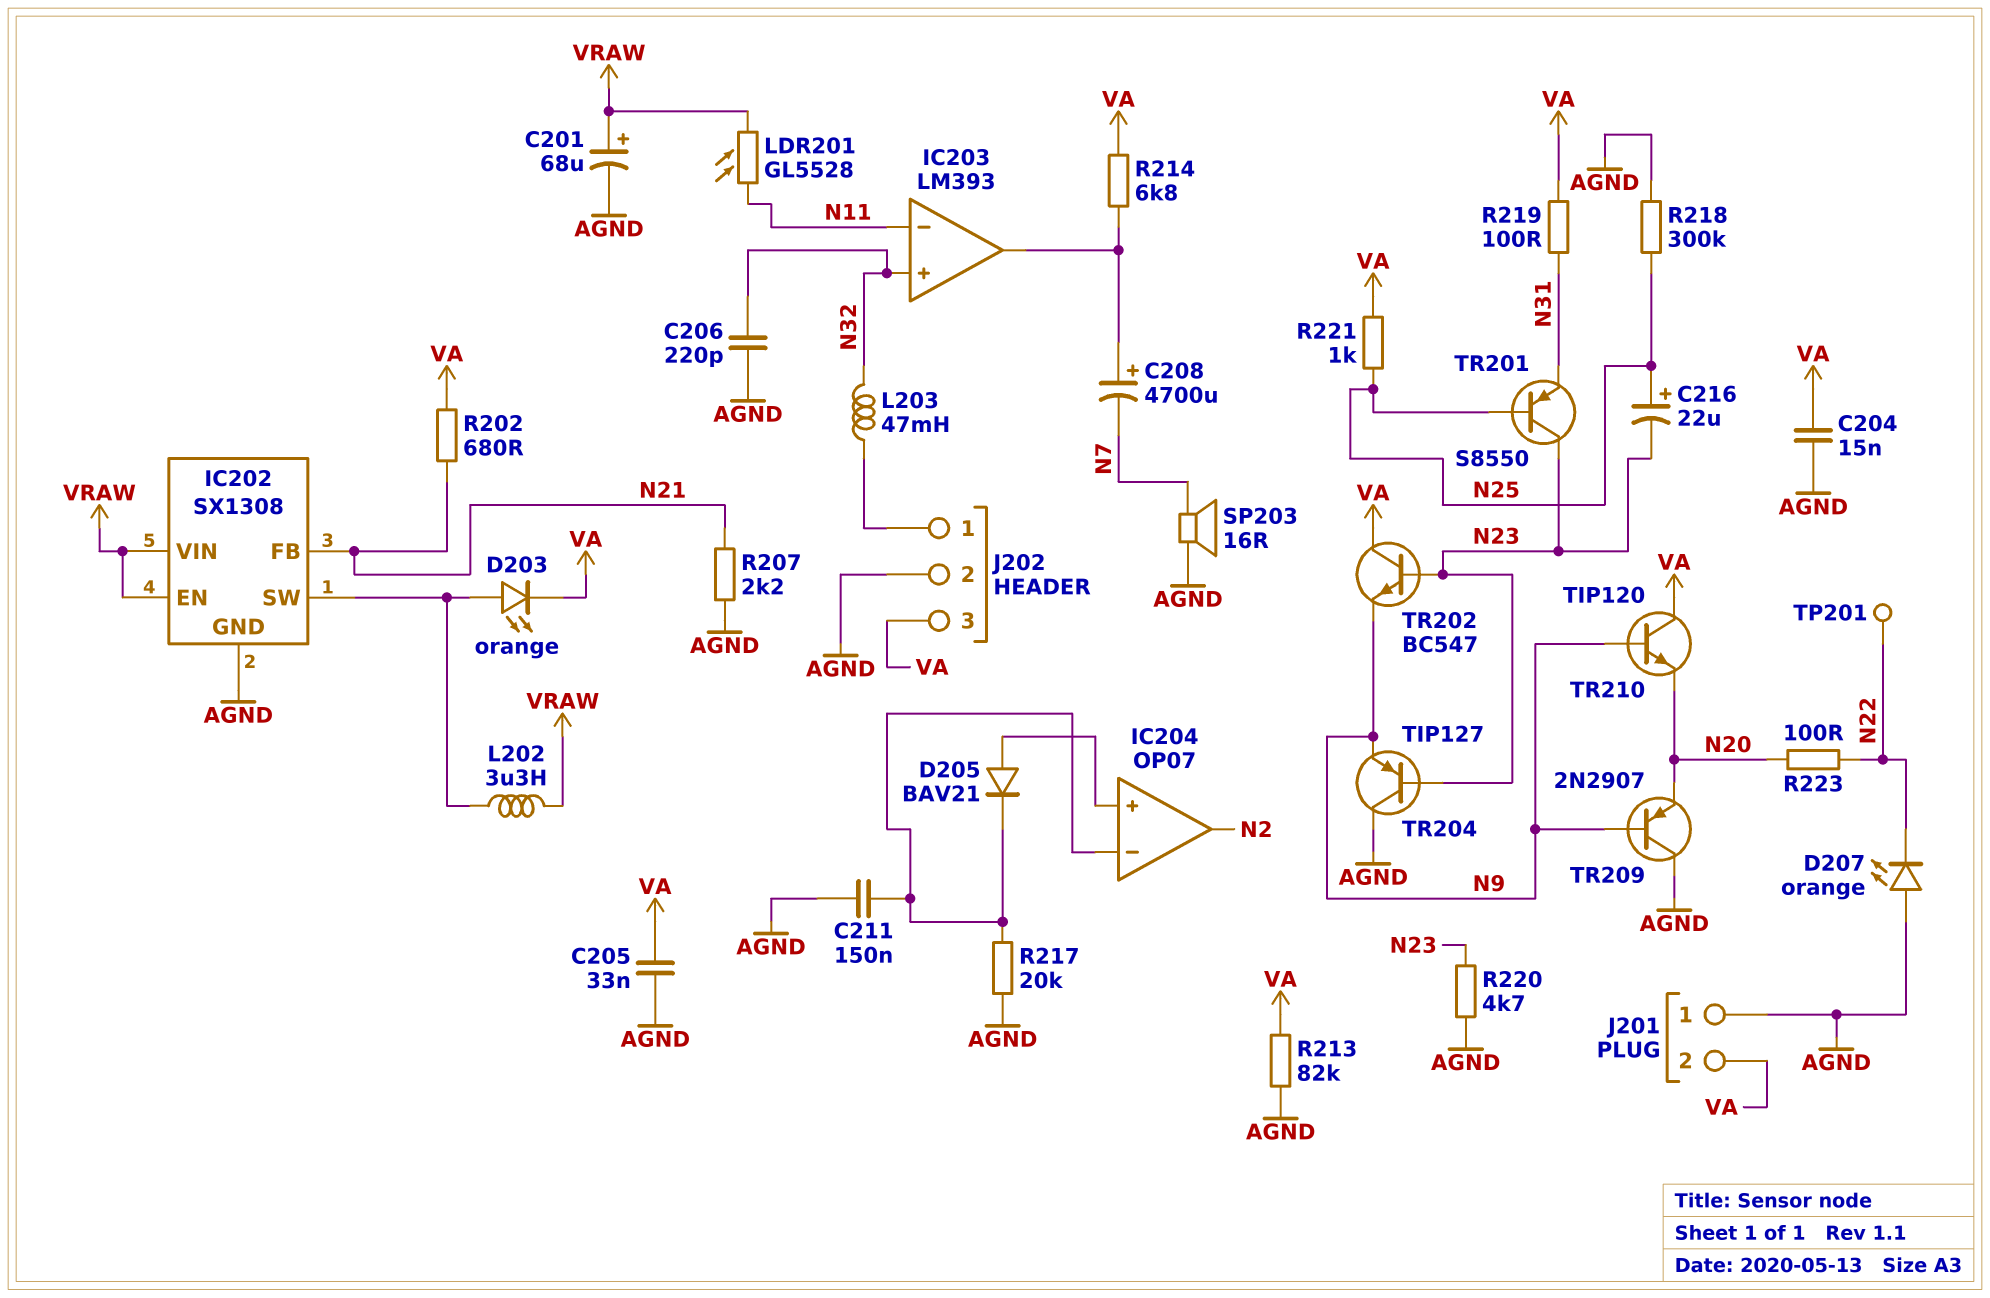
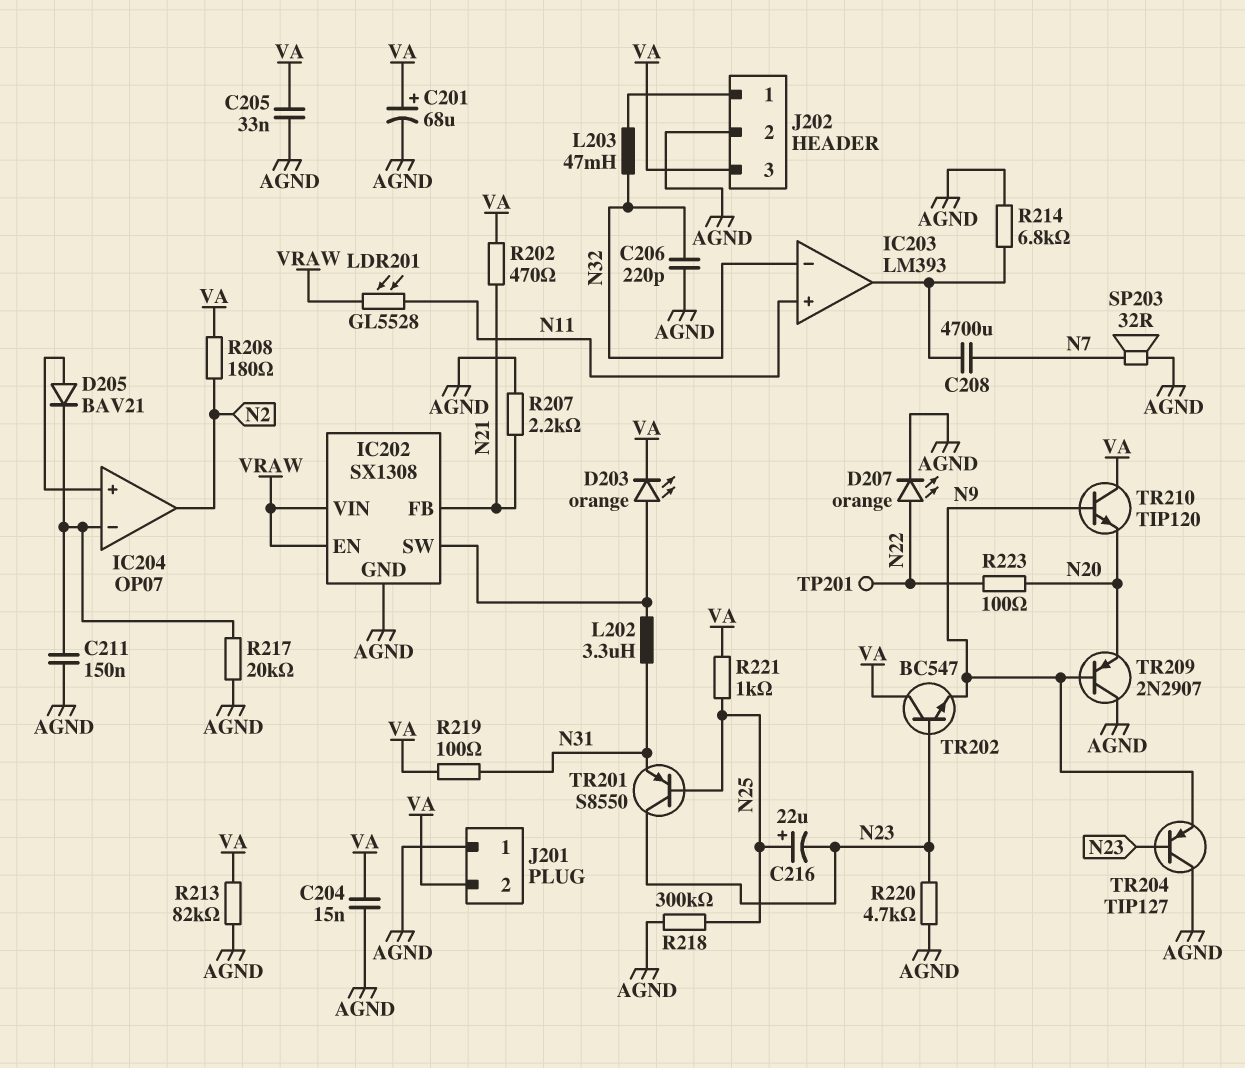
C201: 68uF (plus VRAW, minus AGND) -> 68uF (plus VA, minus AGND)
C208: 4700uF (plus IC203/out, minus N7) -> 4700uF (IC203/out, N7)
D207: LED orange (A AGND, K N22) -> LED orange (A N22, K AGND)
IC203 pin in+: N32 -> N11
IC203 pin in-: N11 -> N32
L202: 3.3uH (IC202/SW, VRAW) -> 3.3uH (IC202/SW, N31)
R202: 680 (N21, VA) -> 470 (N21, VA)
R208: none -> 180 (N2, VA)
R214: 6.8k (IC203/out, VA) -> 6.8k (AGND, IC203/out)
SP203: speaker 16R (AGND, N7) -> speaker 32R (AGND, N7)

